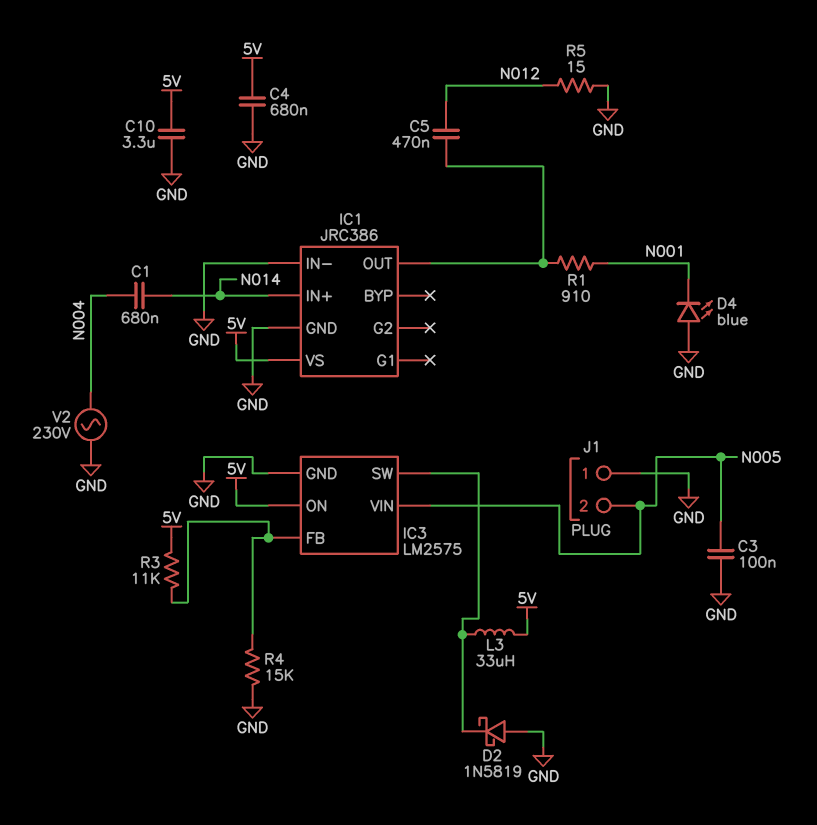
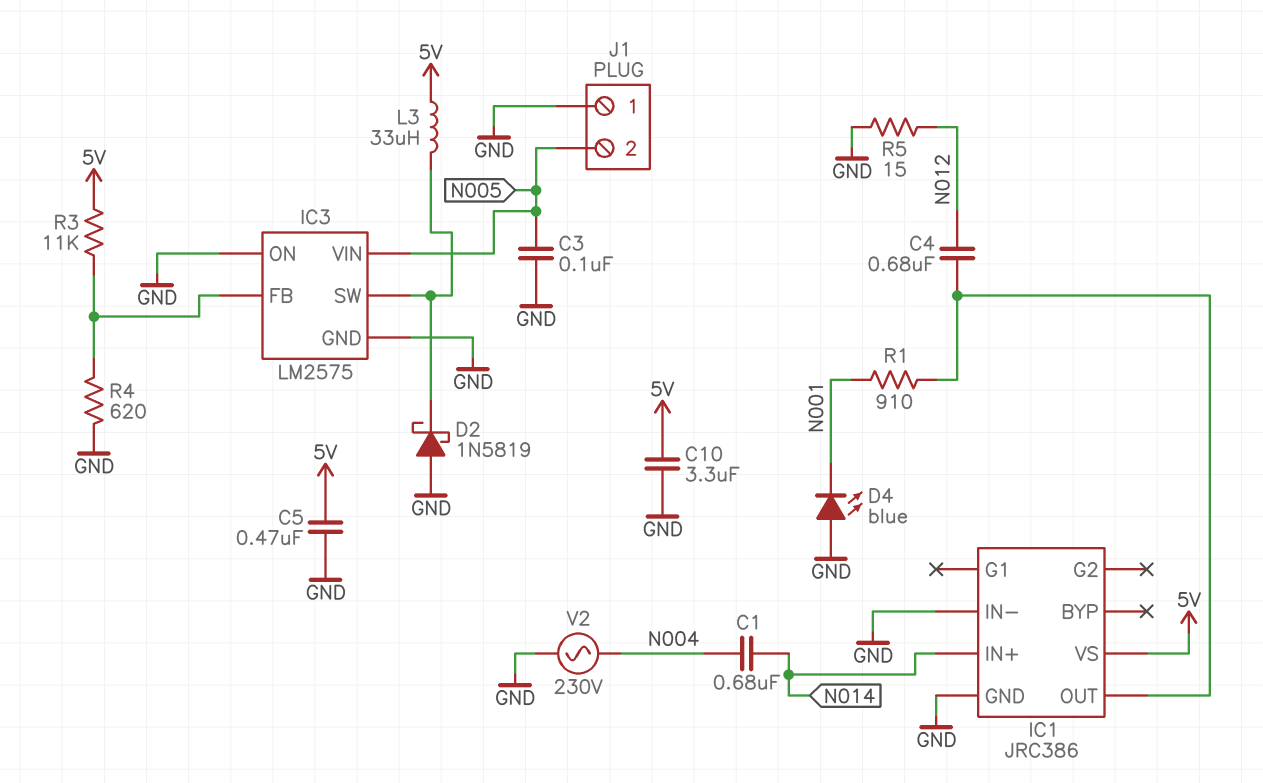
C4: 680nF (5V, GND) -> 680nF (IC1/OUT, N012)
C5: 470nF (IC1/OUT, N012) -> 470nF (5V, GND)
IC3 pin ON: 5V -> GND
R4: 15k (GND, IC3/FB) -> 620 (GND, IC3/FB)

